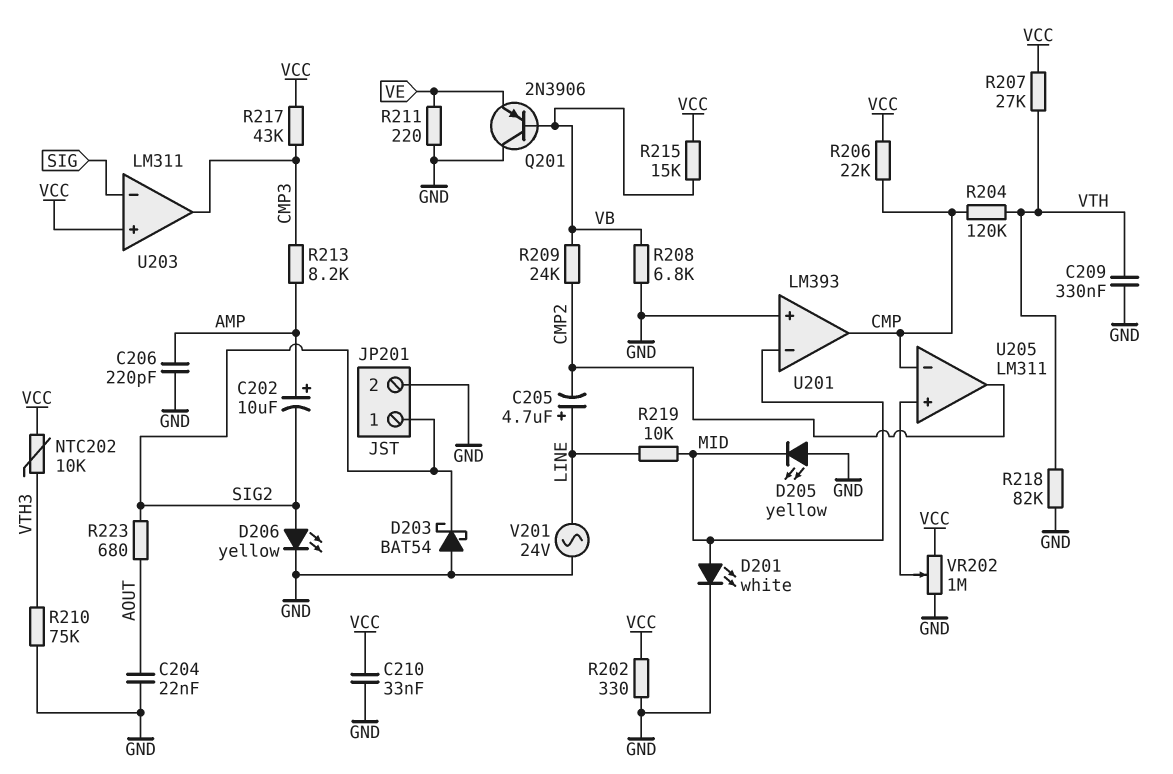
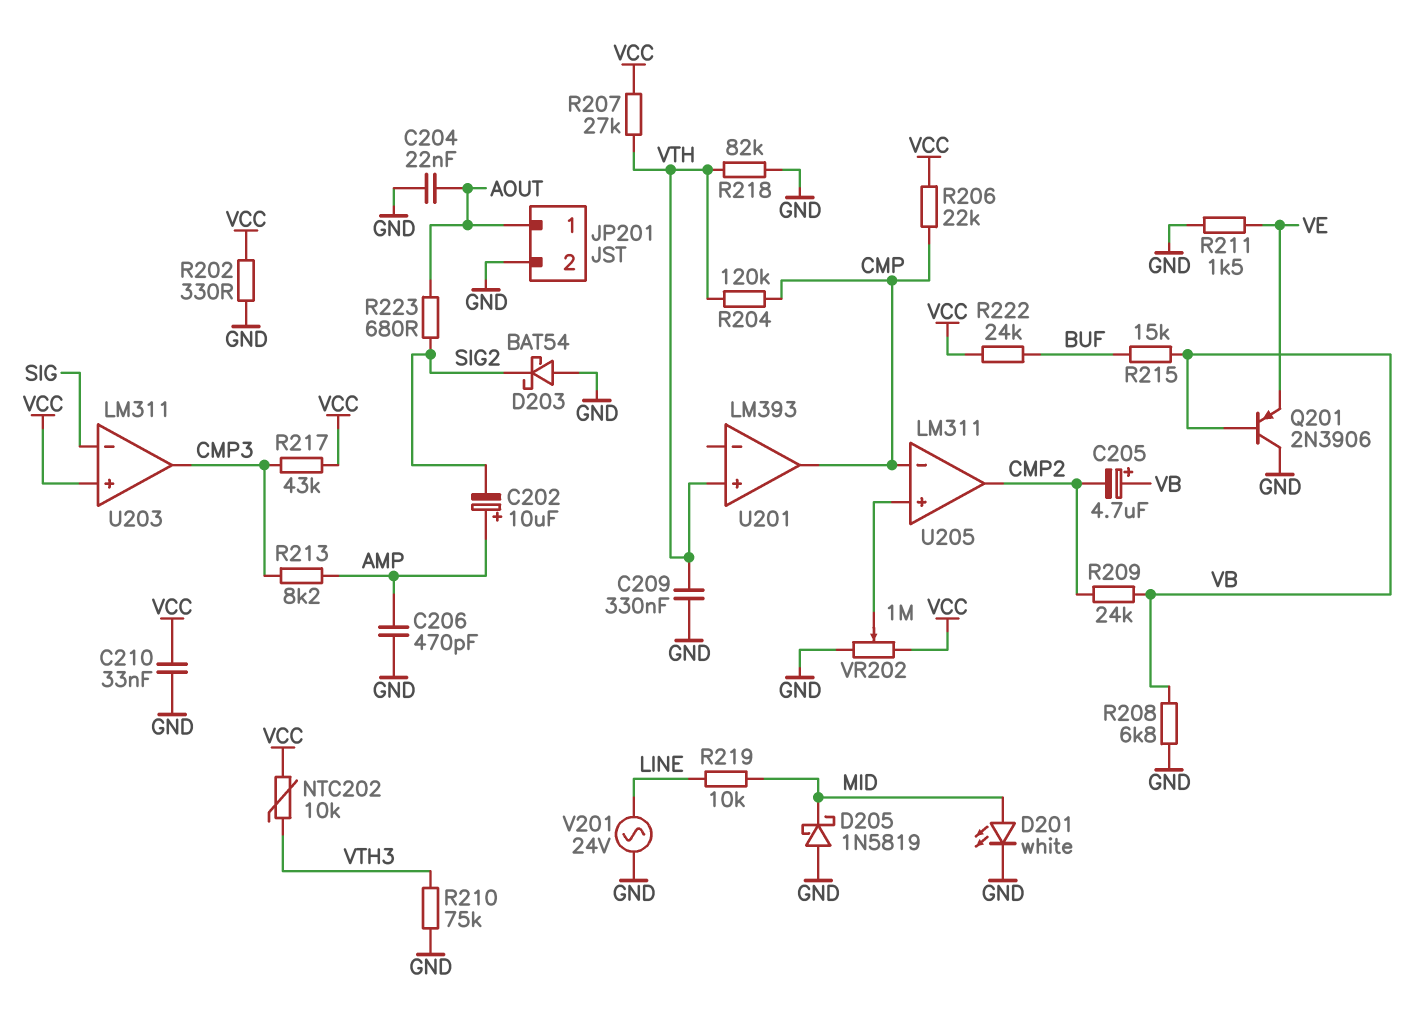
C205: 4.7uF (plus LINE, minus CMP2) -> 4.7uF (plus VB, minus CMP2)
C206: 220pF (AMP, GND) -> 470pF (AMP, GND)
D205: LED yellow (A GND, K MID) -> schottky 1N5819 (A GND, K MID)
D206: LED yellow (A SIG2, K GND) -> none
JP201 pin 1: SIG2 -> AOUT
R211: 220 (GND, VE) -> 1.5k (GND, VE)
R215: 15k (VB, VCC) -> 15k (BUF, VB)
R222: none -> 24k (BUF, VCC)
U201 pin in+: GND -> VTH
U201 pin in-: MID -> none

